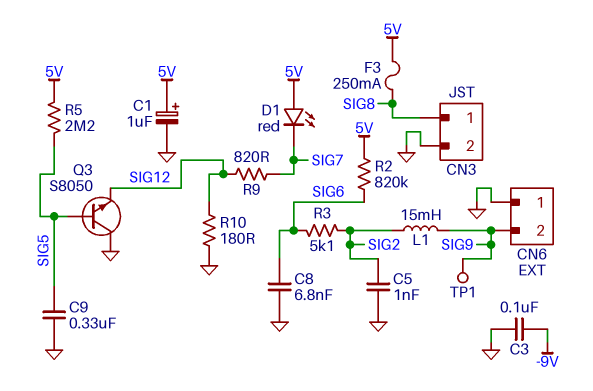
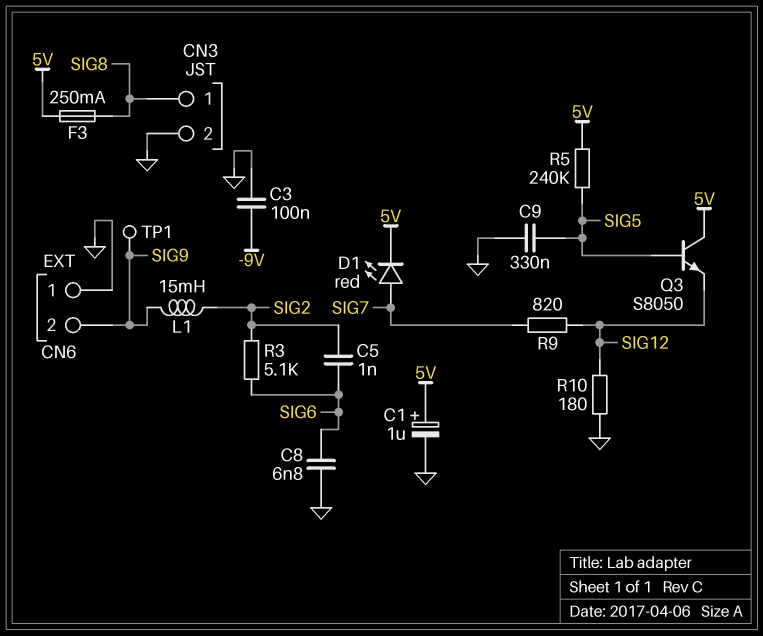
C5: 1nF (GND, SIG2) -> 1nF (SIG2, SIG6)
D1: LED red (A 5V, K SIG7) -> LED red (A SIG7, K 5V)
Q3: NPN S8050 (B SIG5, C GND, E SIG12) -> NPN S8050 (B SIG5, C 5V, E SIG12)
R2: 820k (5V, SIG6) -> none
R5: 2.2M (5V, SIG5) -> 240k (5V, SIG5)

